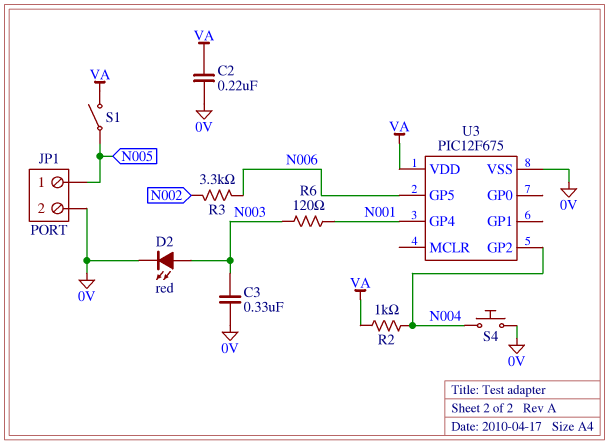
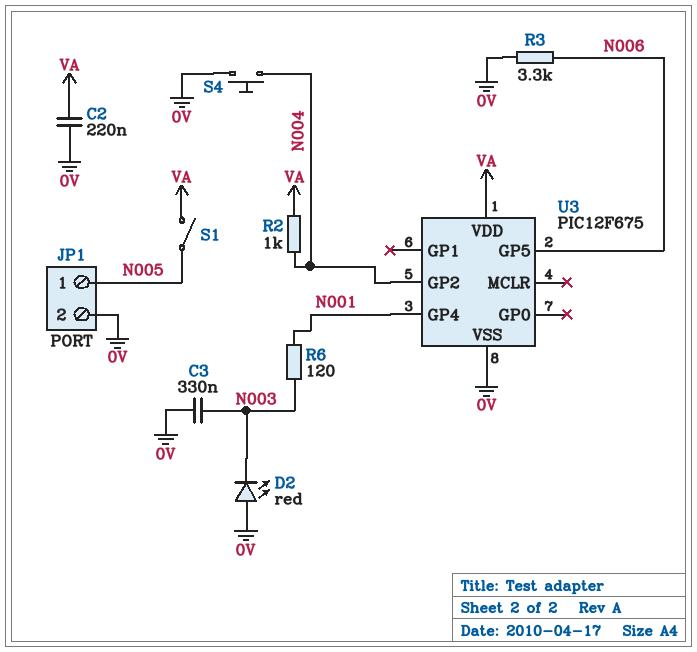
D2: LED red (A N003, K 0V) -> LED red (A 0V, K N003)
R3: 3.3k (N002, N006) -> 3.3k (0V, N006)

